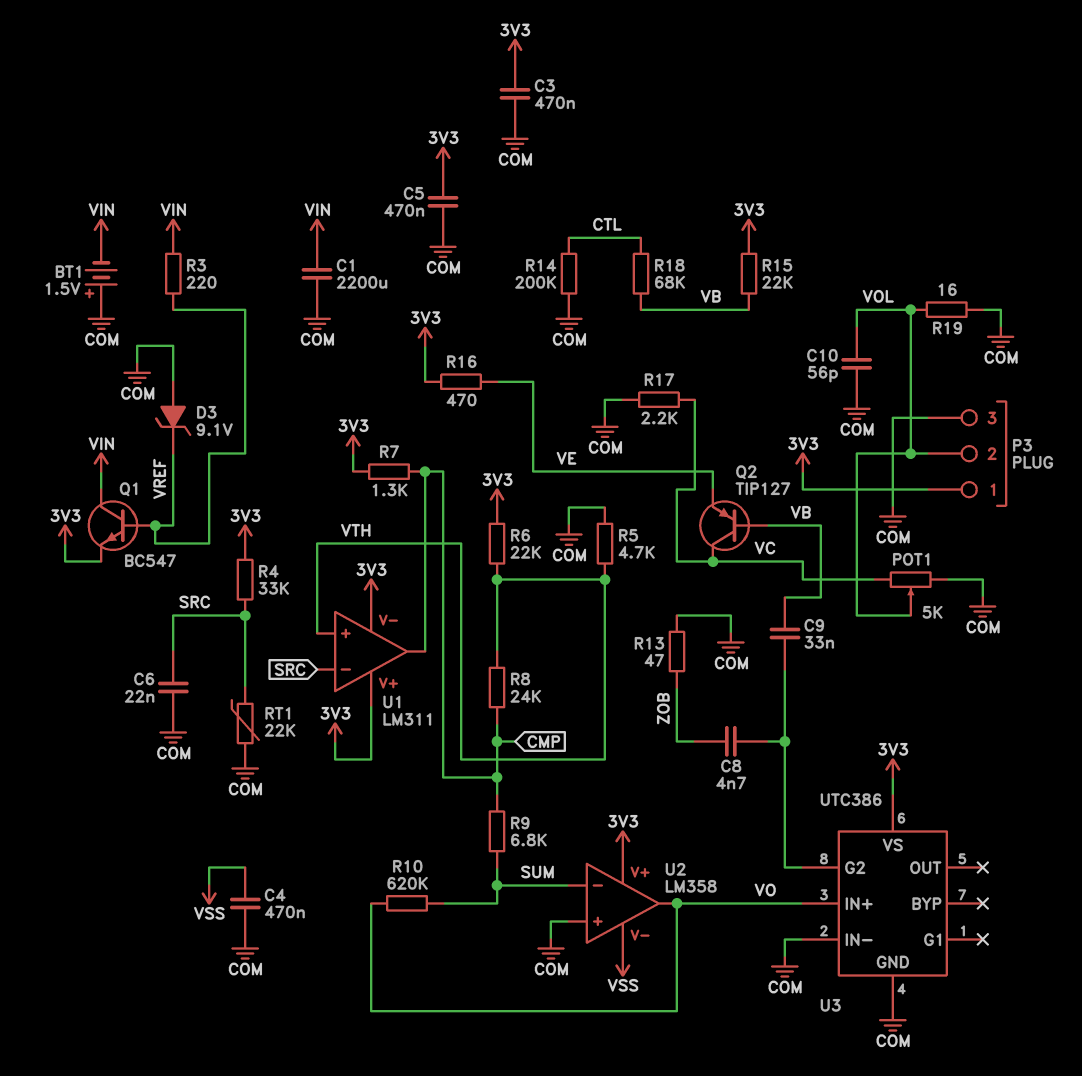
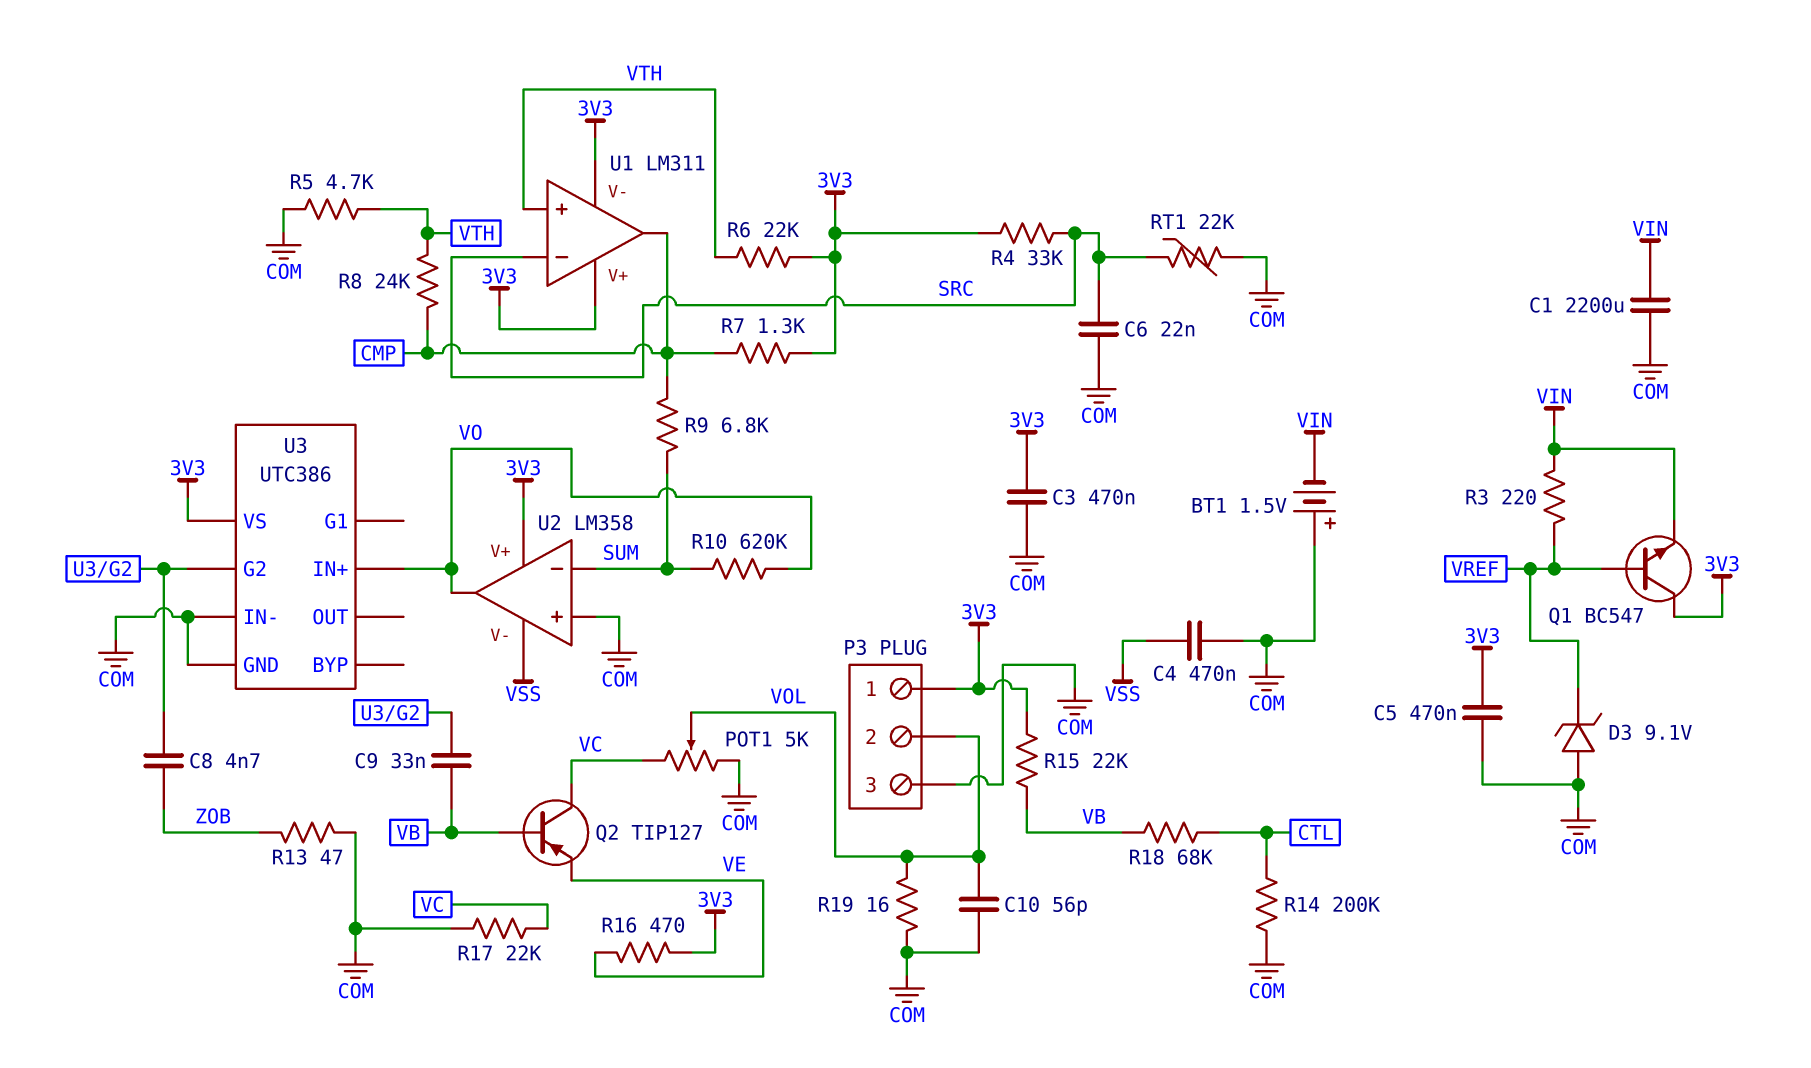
Q1: NPN BC547 (B VREF, C VIN, E 3V3) -> NPN BC547 (B VREF, C 3V3, E VIN)
R17: 2.2k (COM, VC) -> 22k (COM, VC)

